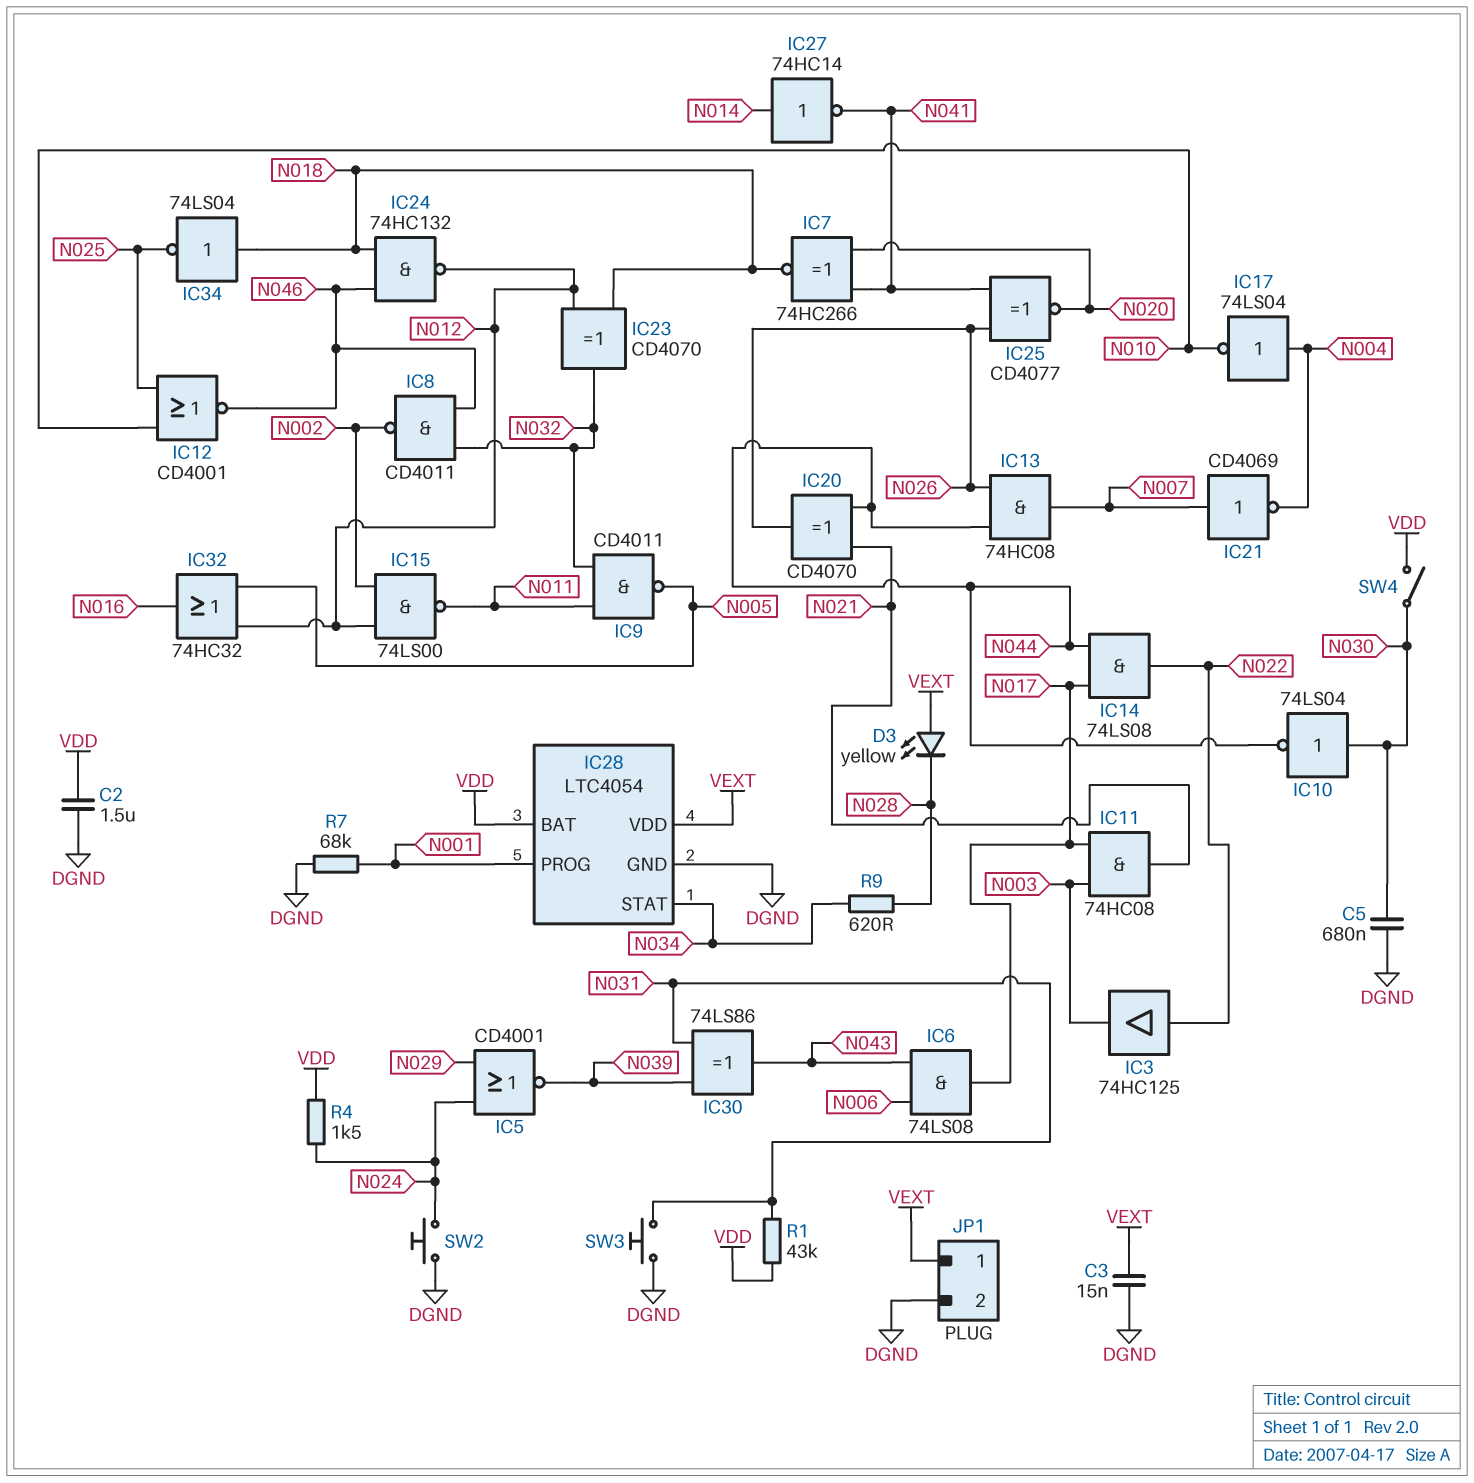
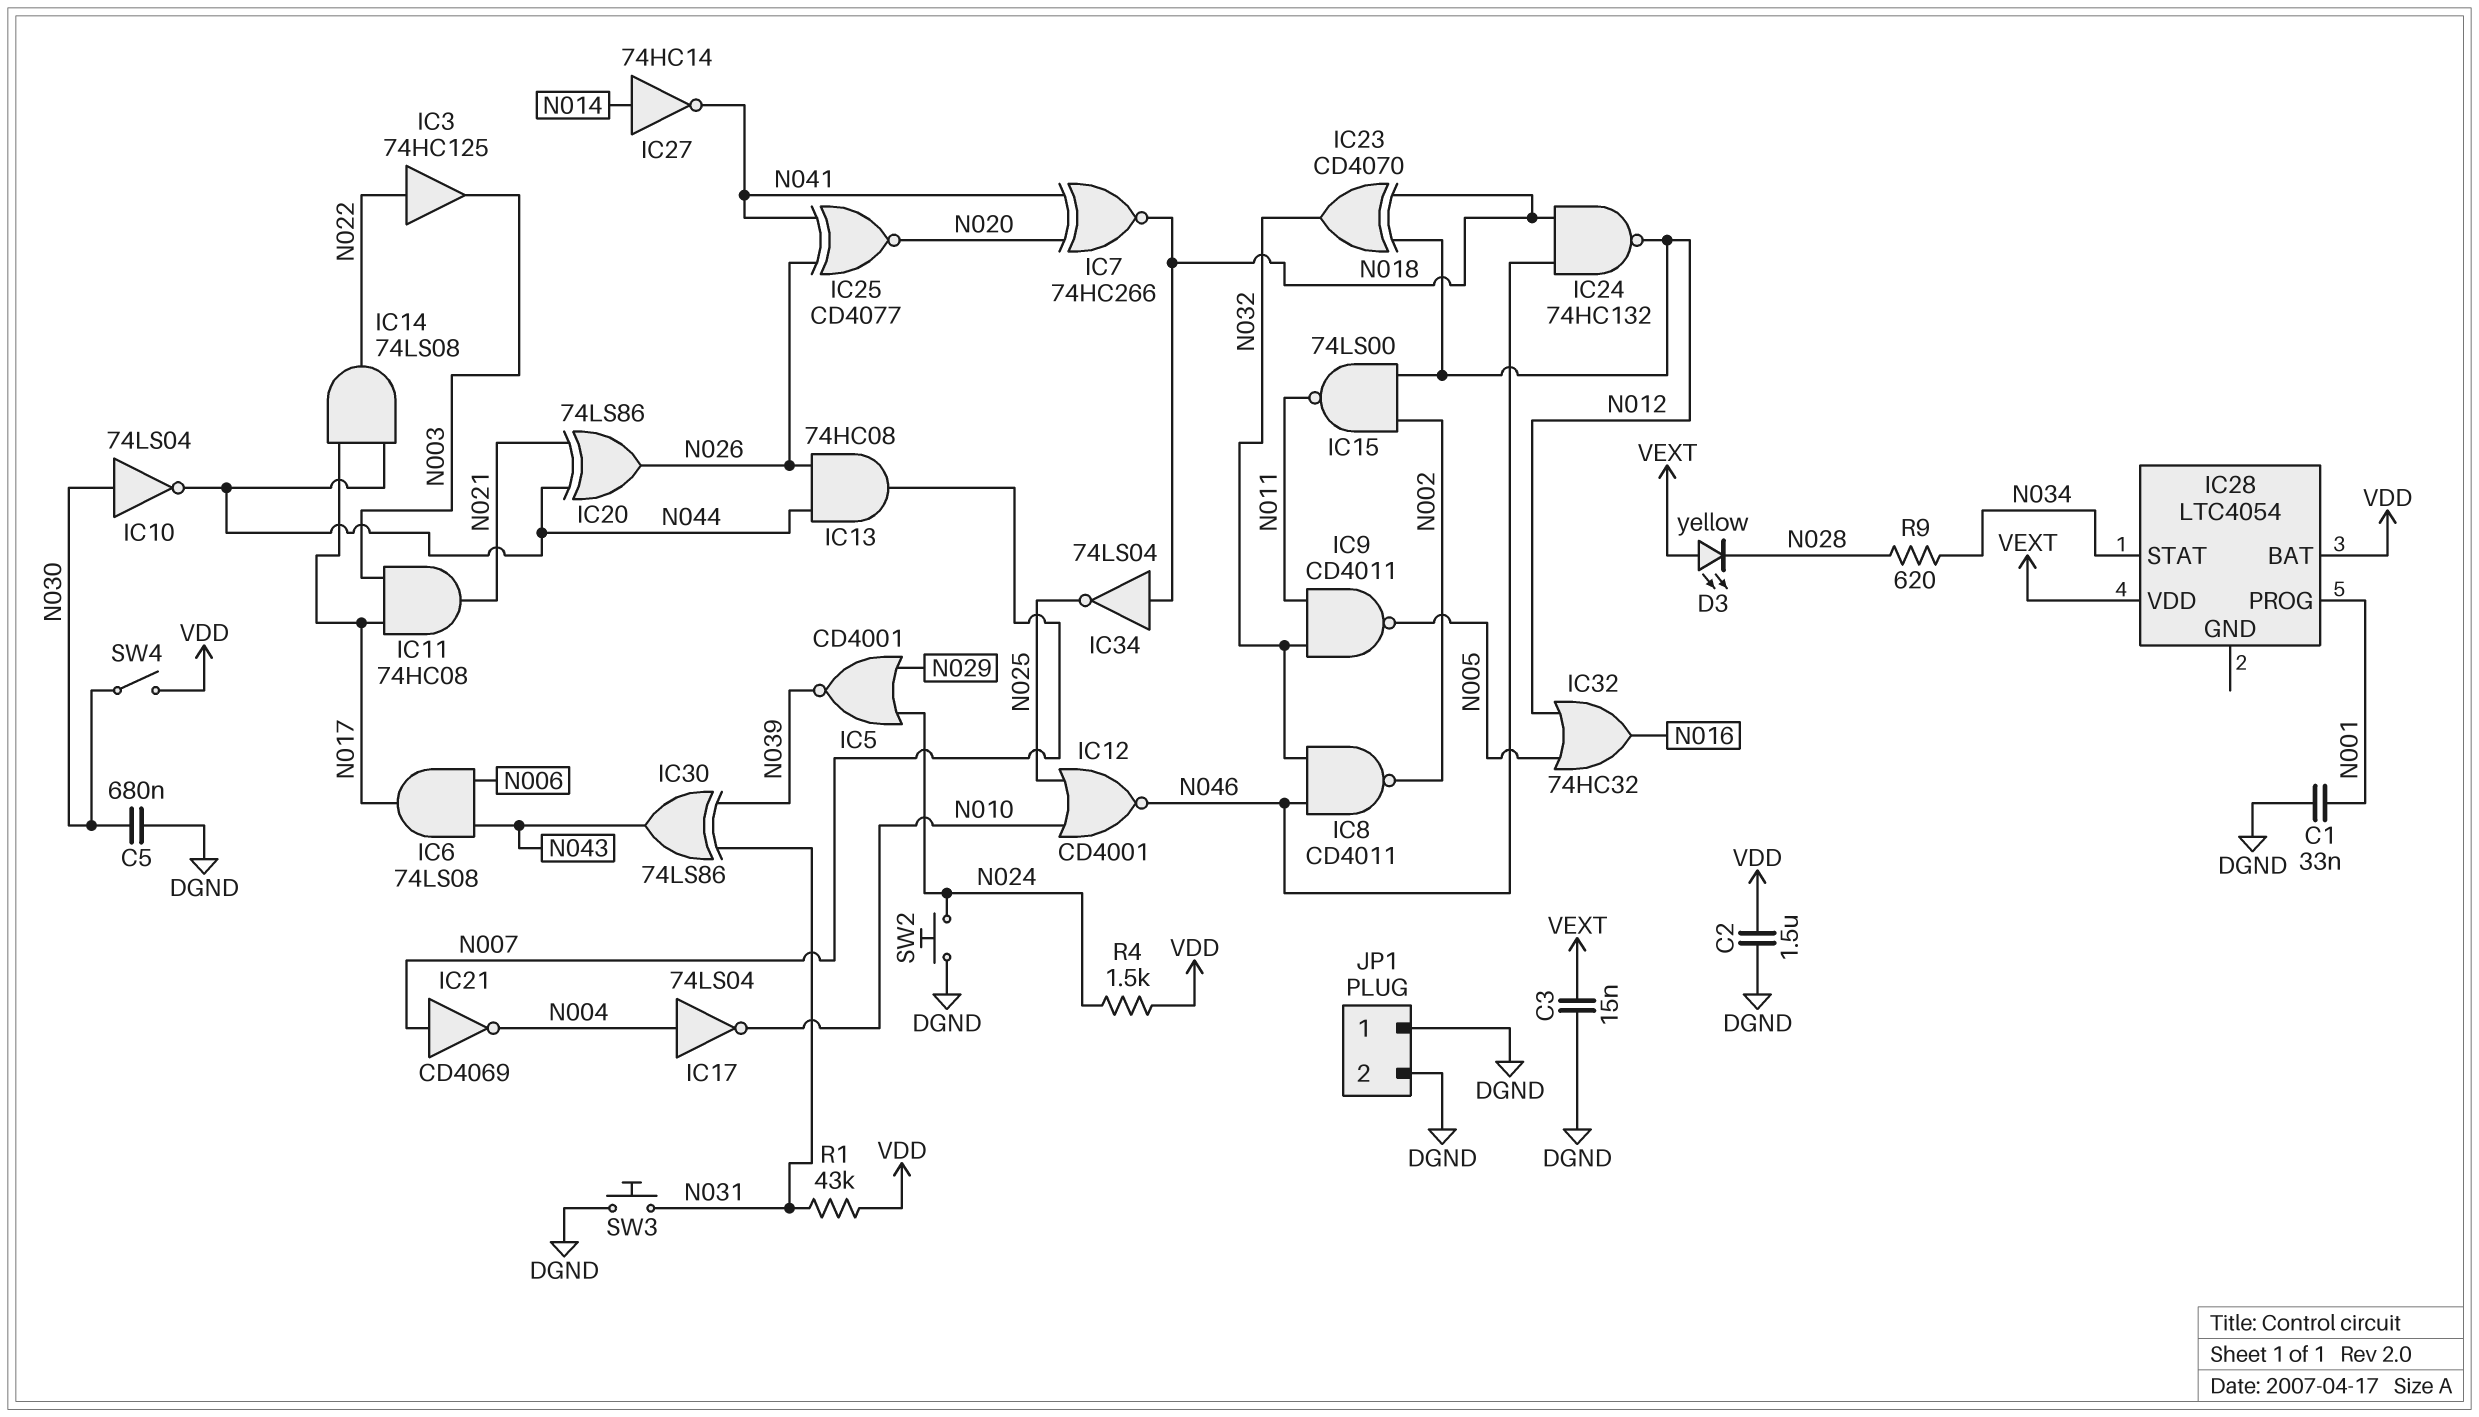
C1: none -> 33nF (DGND, N001)
IC20: XOR CD4070 (in N021, in N044, out N026) -> XOR 74LS86 (in N021, in N044, out N026)
IC28 pin GND: DGND -> none
JP1 pin 1: VEXT -> DGND
R7: 68k (DGND, N001) -> none

